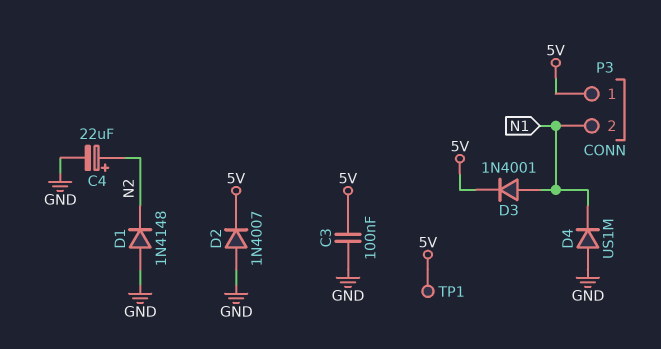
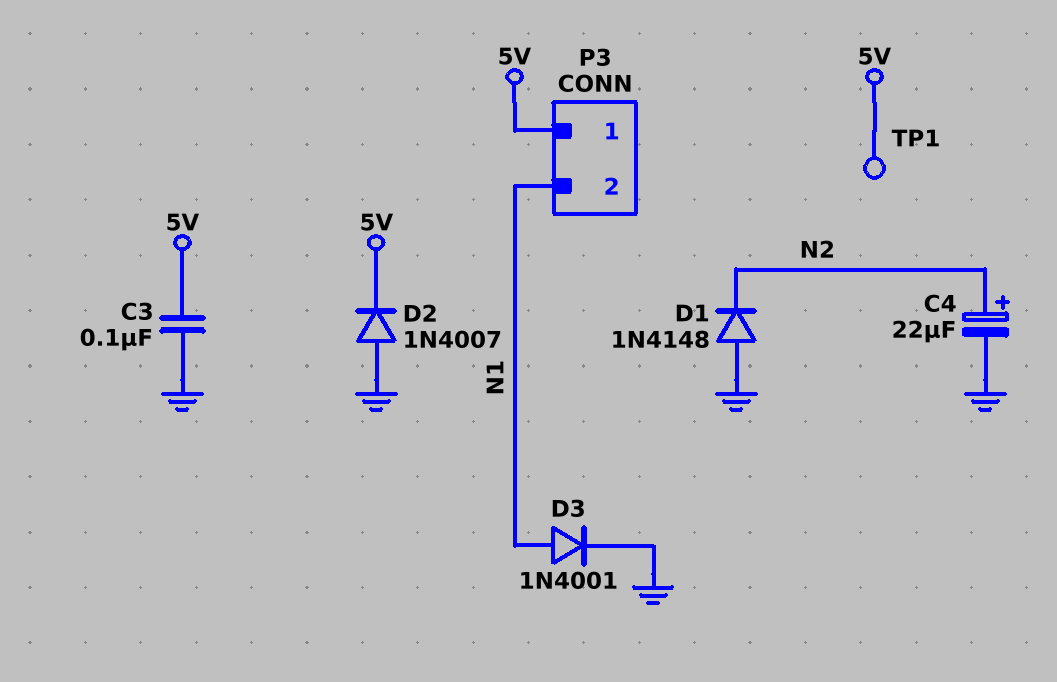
D3: diode 1N4001 (A N1, K 5V) -> diode 1N4001 (A N1, K GND)
D4: diode US1M (A GND, K N1) -> none

